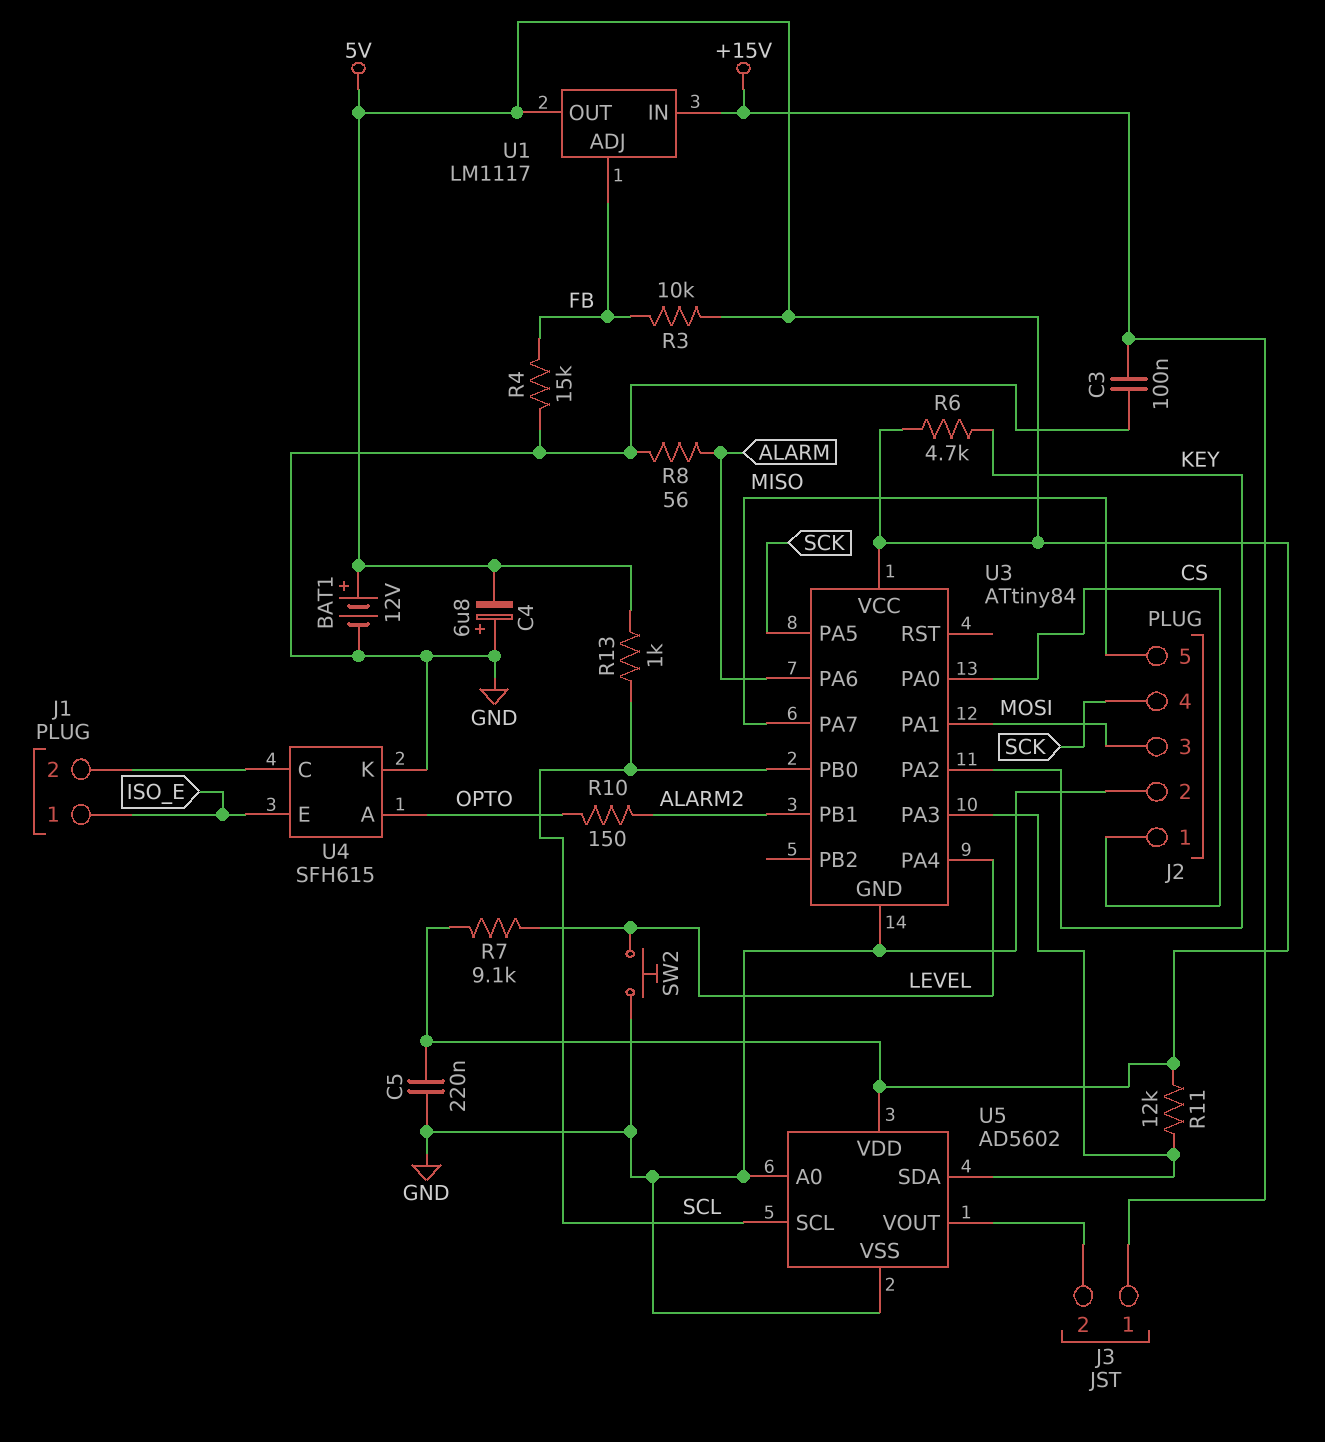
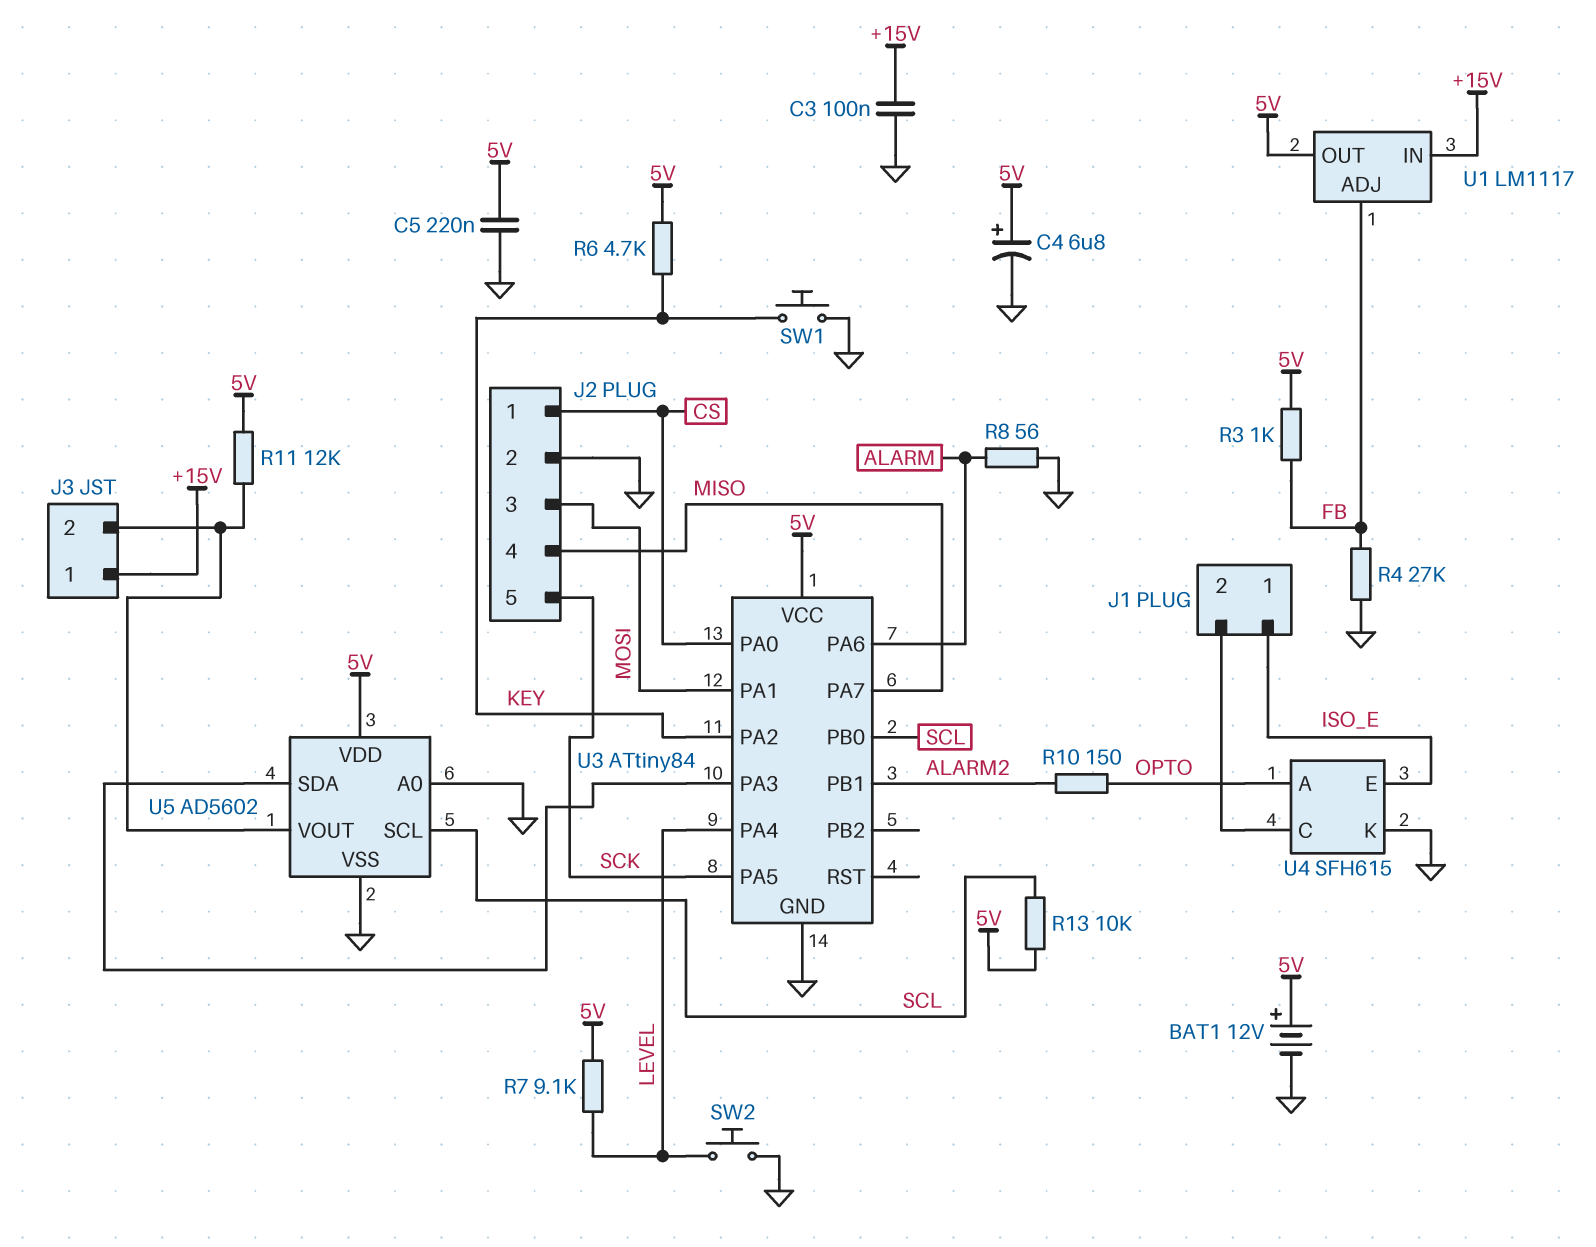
C4: 6.8uF (plus GND, minus 5V) -> 6.8uF (plus 5V, minus GND)
J2 pin 4: SCK -> MISO
J2 pin 5: MISO -> SCK
R3: 10k (5V, FB) -> 1k (5V, FB)
R4: 15k (FB, GND) -> 27k (FB, GND)
R11: 12k (5V, U3/PA3) -> 12k (5V, J3/2)
R13: 1k (5V, SCL) -> 10k (5V, SCL)
SW1: none -> button (GND, KEY)

